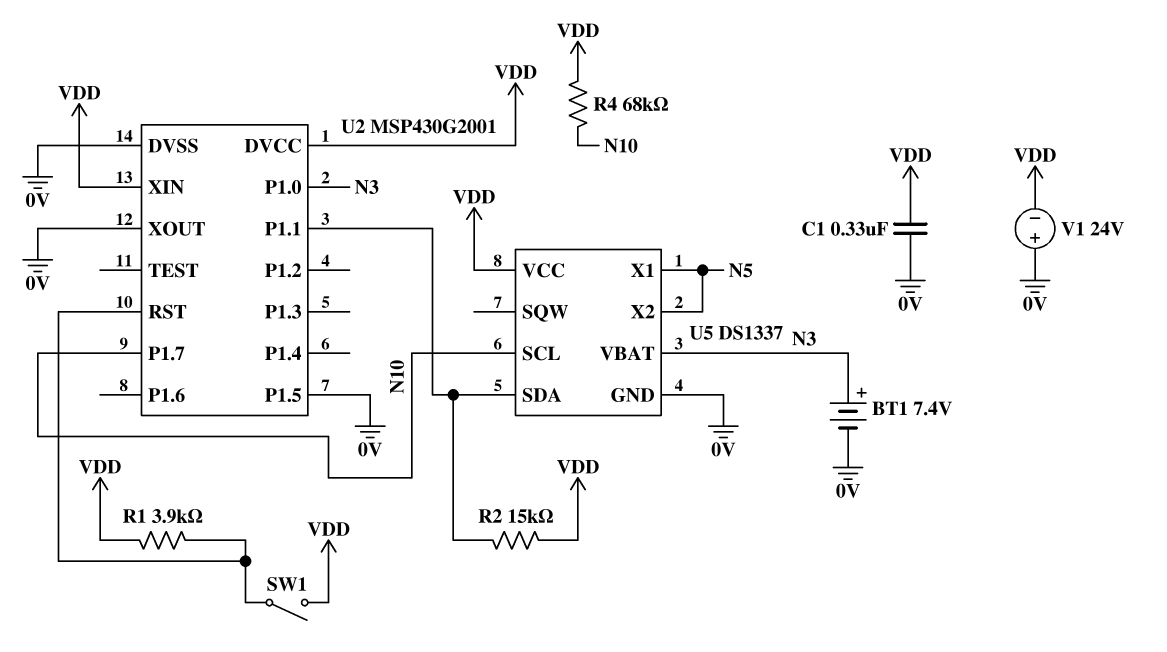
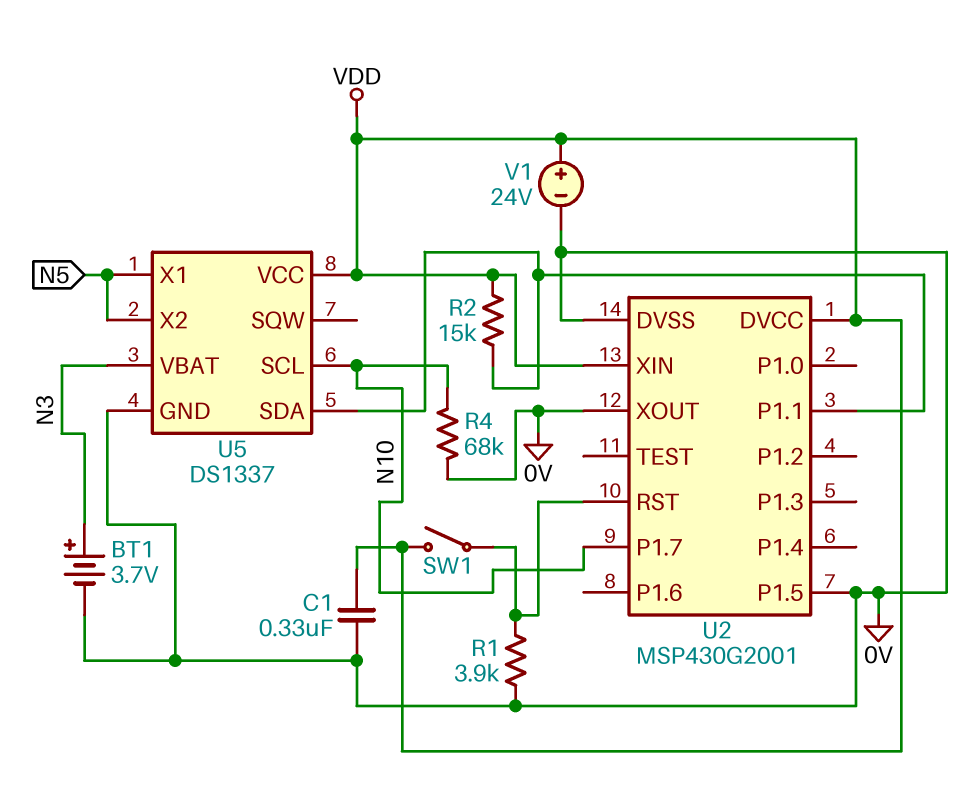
BT1: 7.4V (plus N3, minus 0V) -> 3.7V (plus N3, minus 0V)
R1: 3.9k (U2/RST, VDD) -> 3.9k (0V, U2/RST)
R4: 68k (N10, VDD) -> 68k (0V, N10)
U2 pin P1.0: N3 -> none
V1: 24V (plus 0V, minus VDD) -> 24V (plus VDD, minus 0V)

